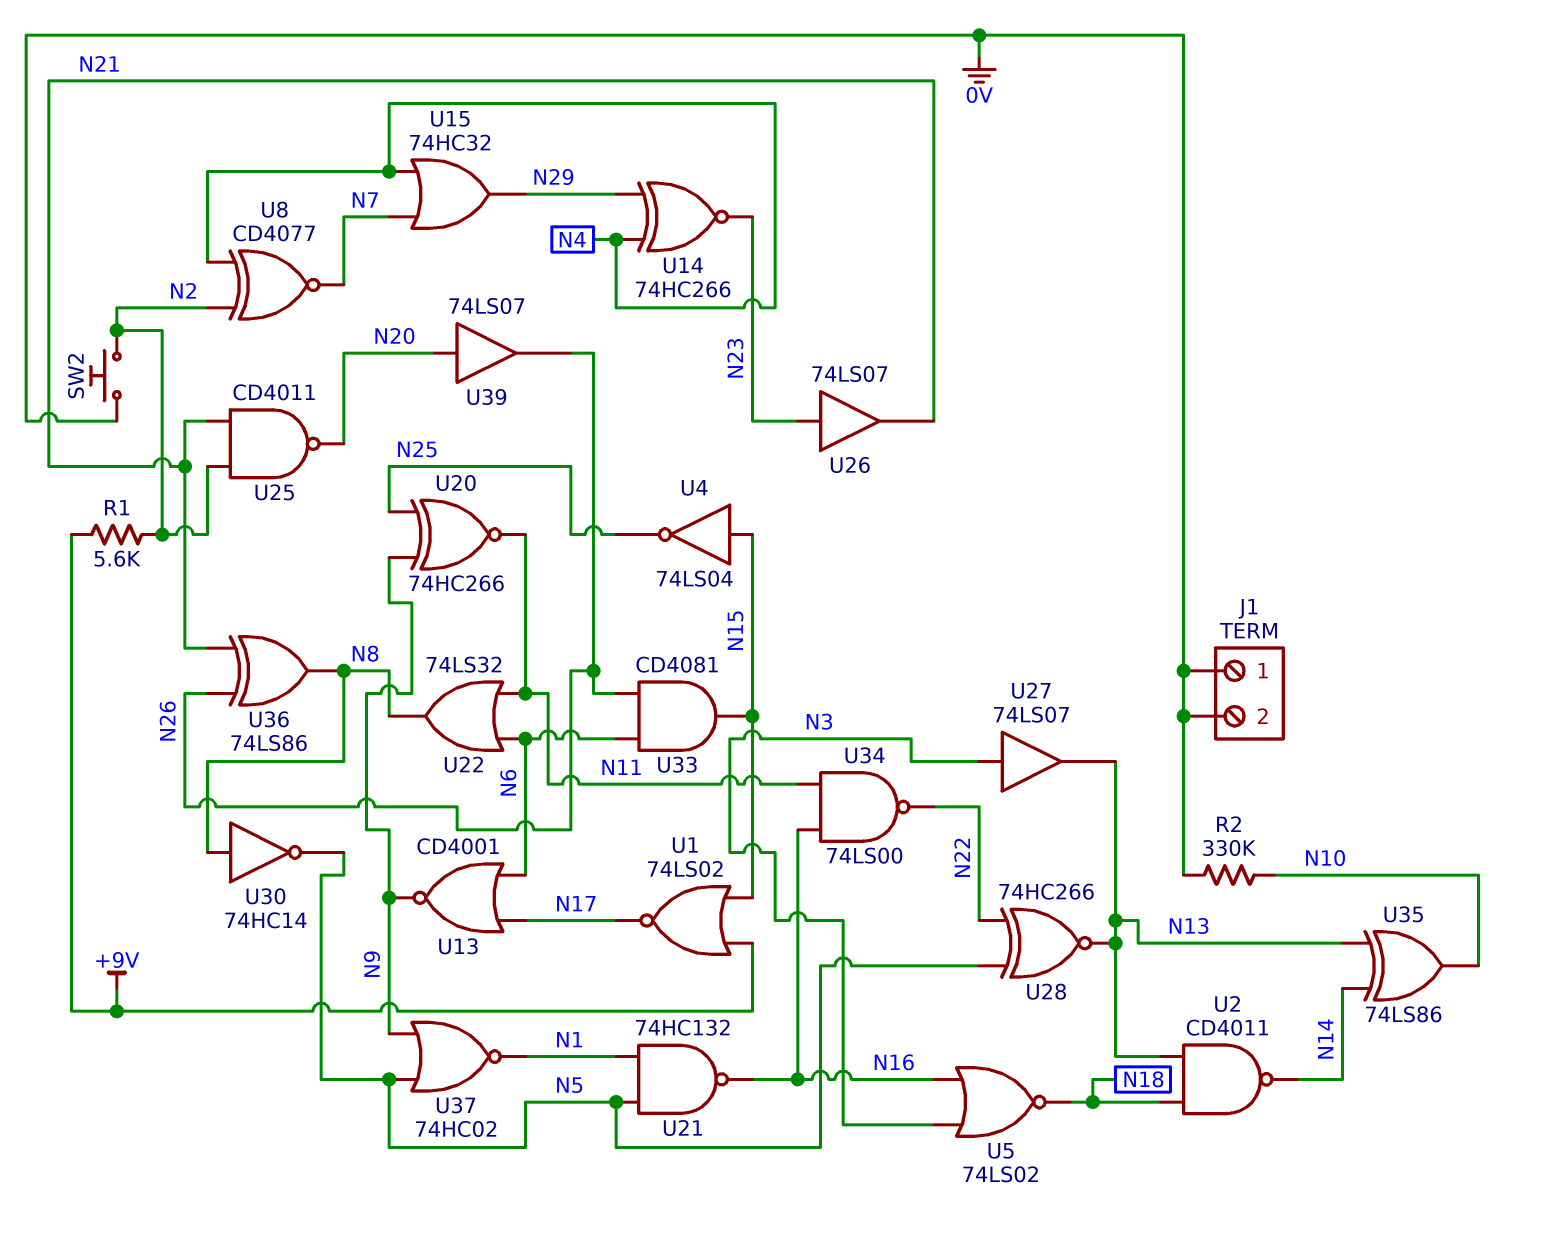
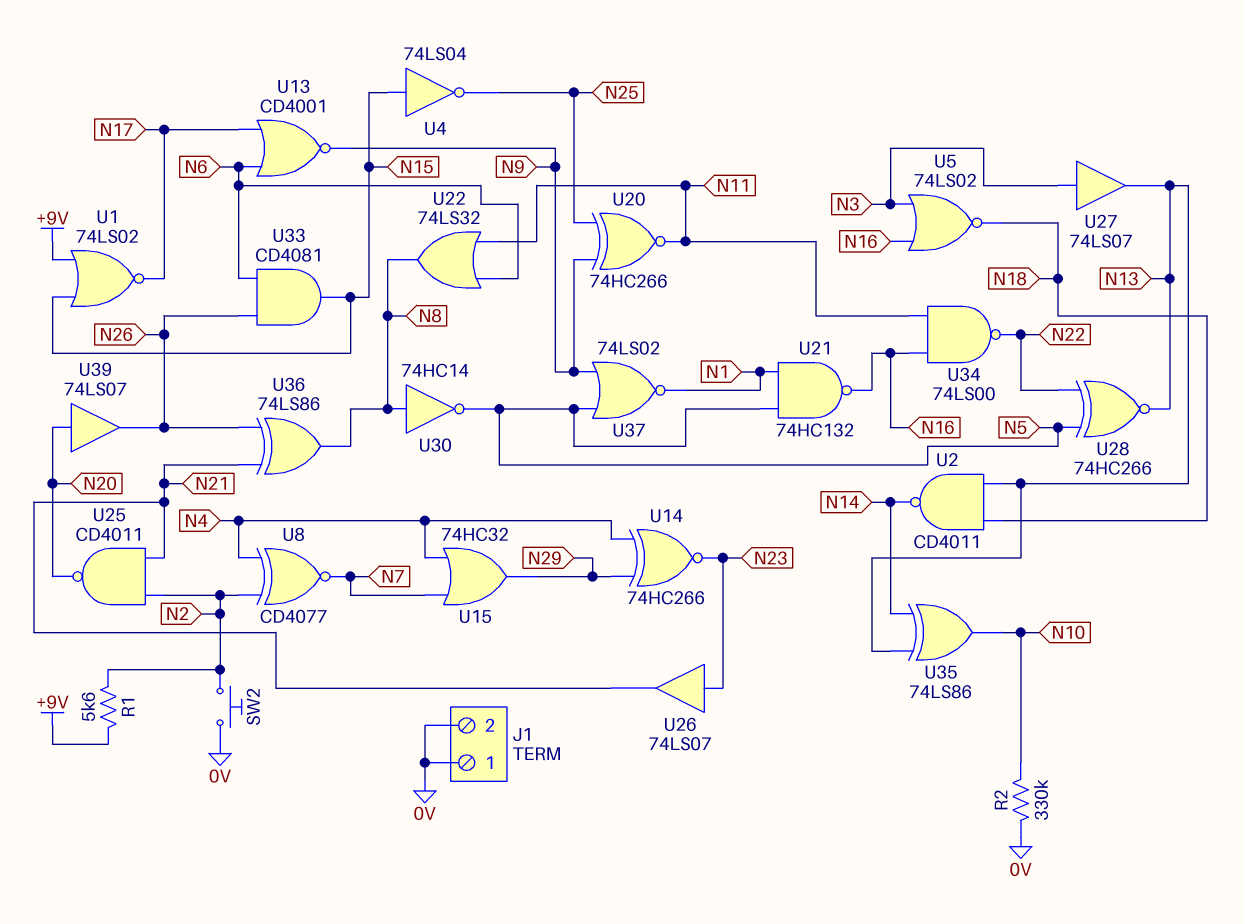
U37: NOR 74HC02 (in N5, in N9, out N1) -> NOR 74LS02 (in N5, in N9, out N1)

